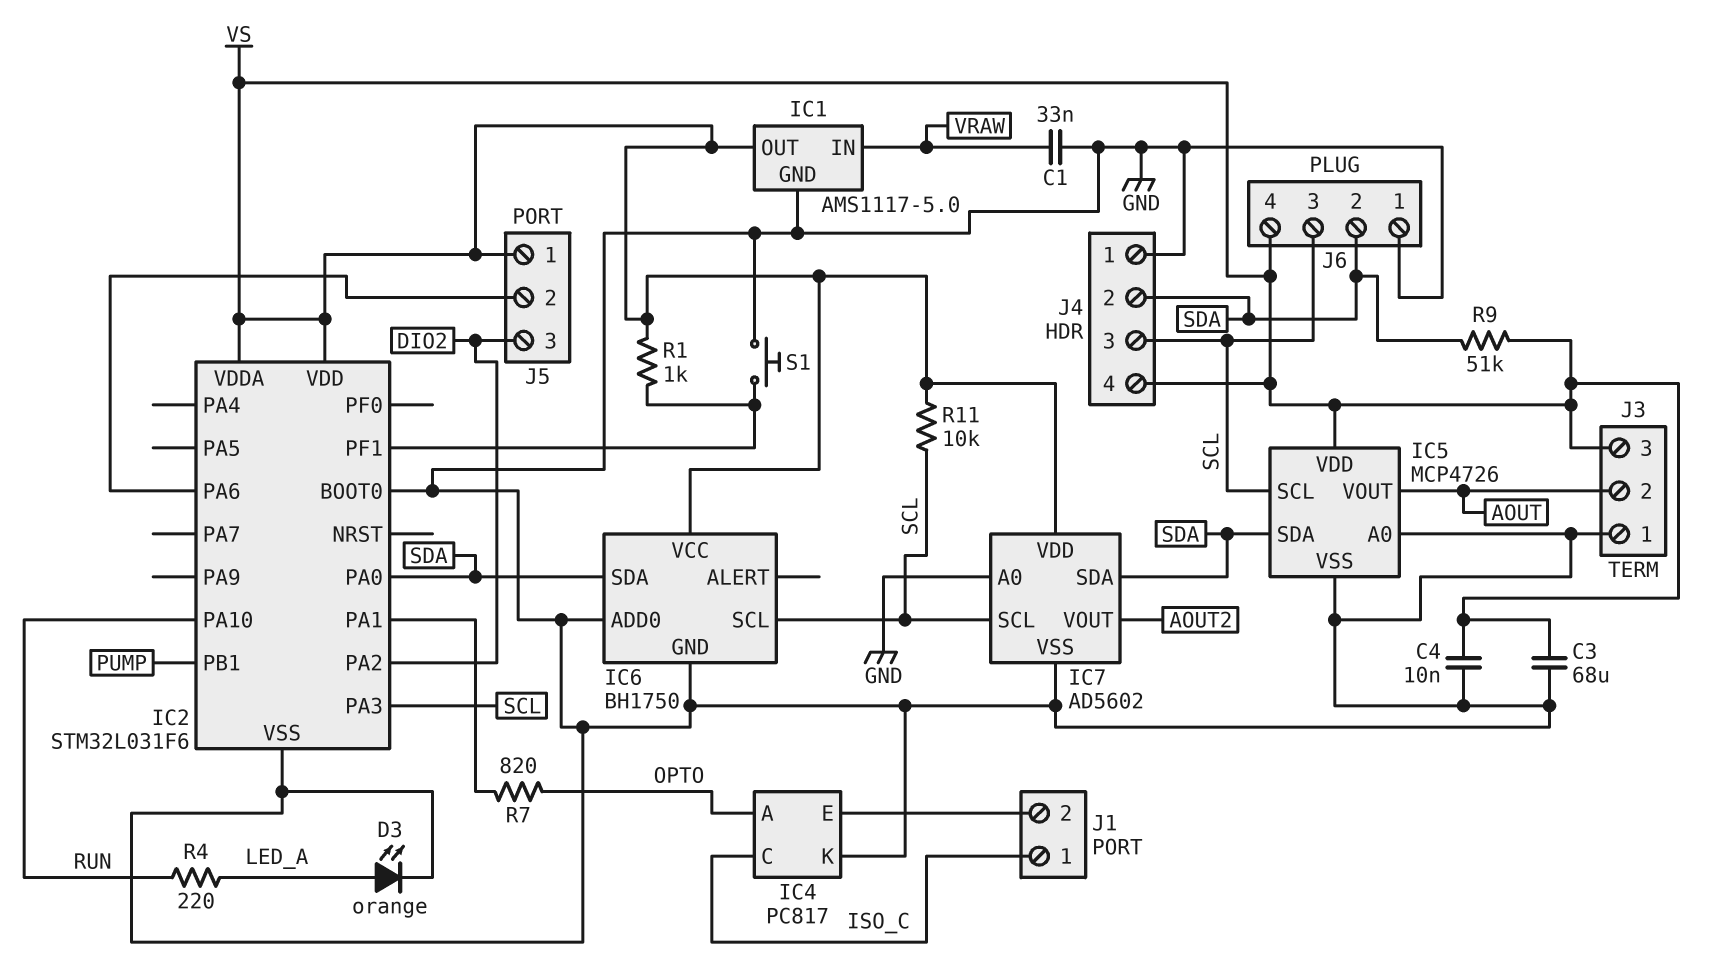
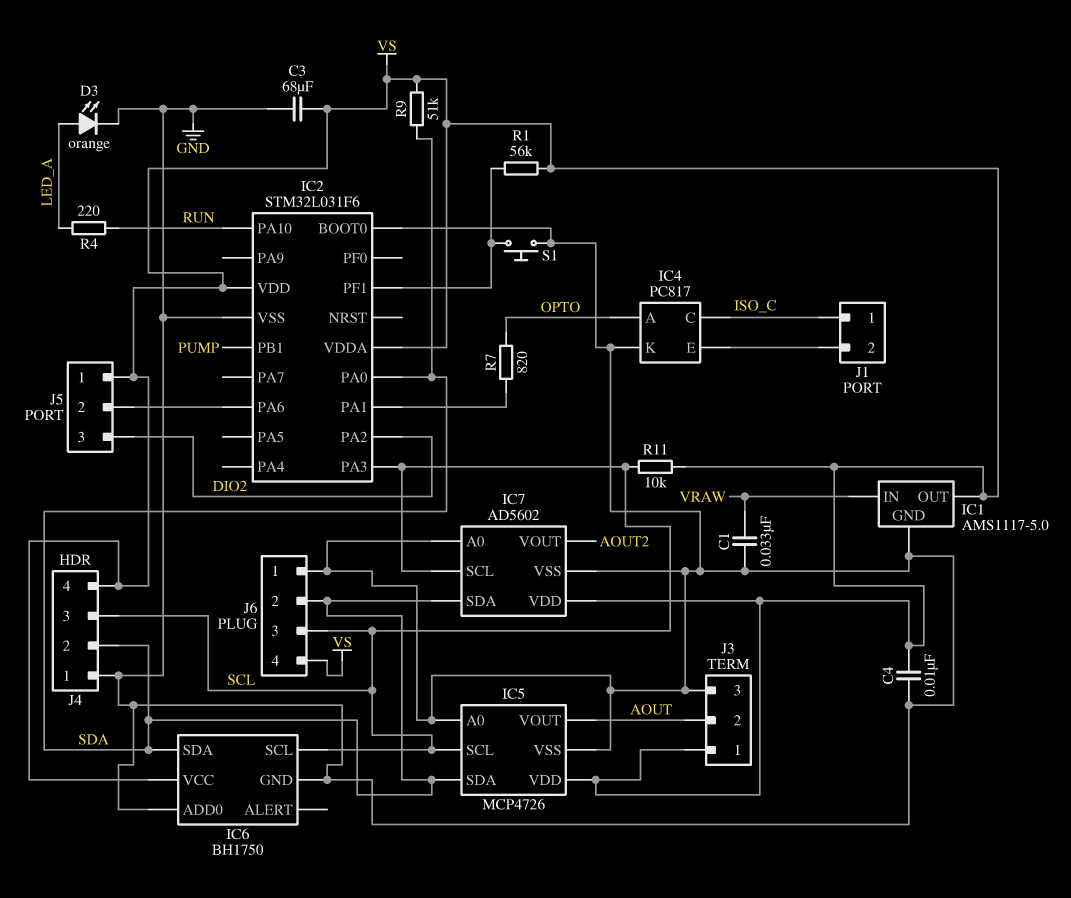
J3 pin 1: GND -> VS
J3 pin 3: VS -> GND
R1: 1k (IC2/PF1, VS) -> 56k (IC2/PF1, VS)

